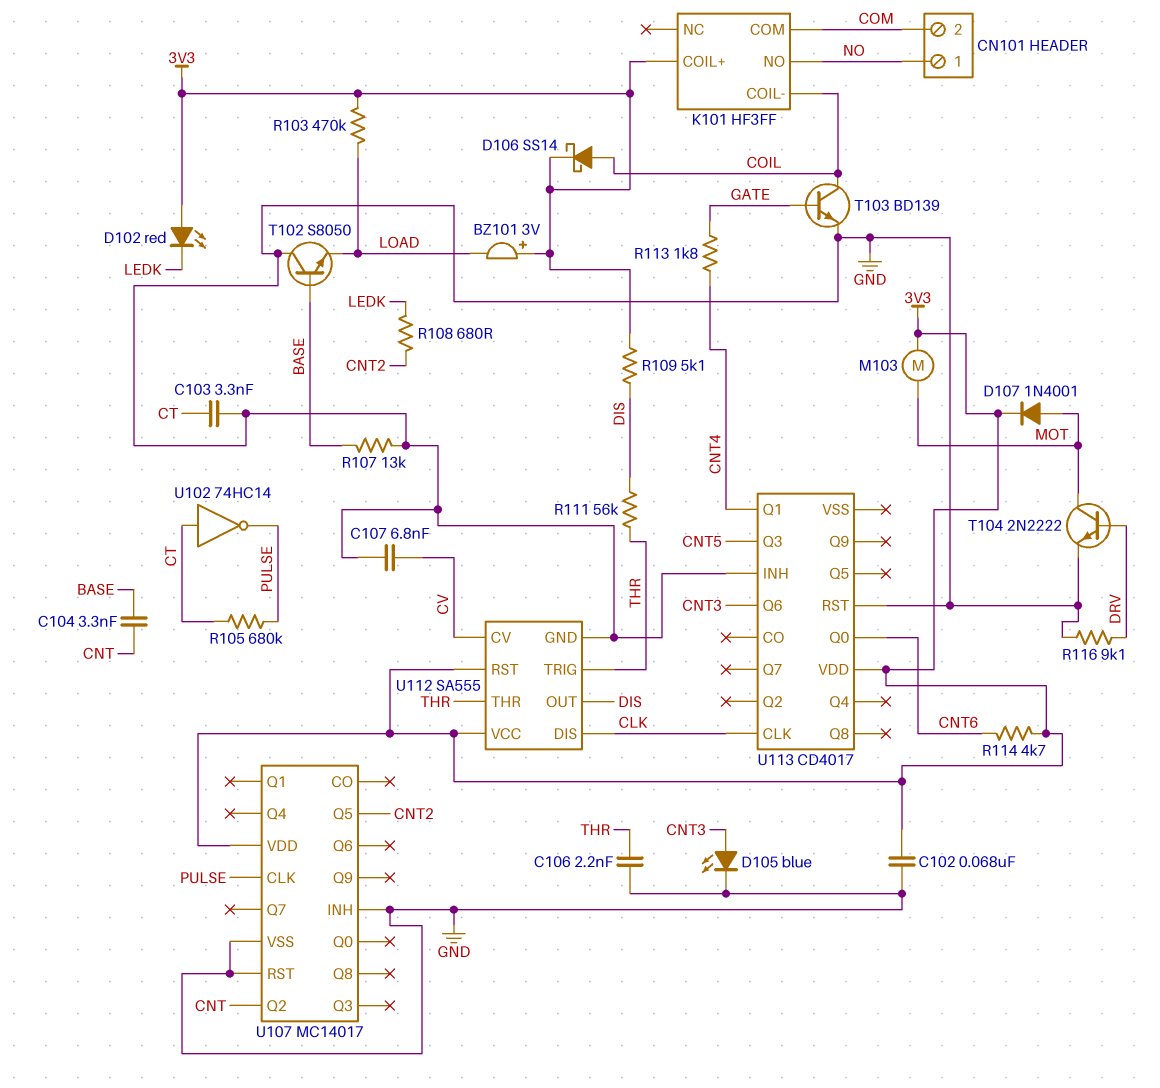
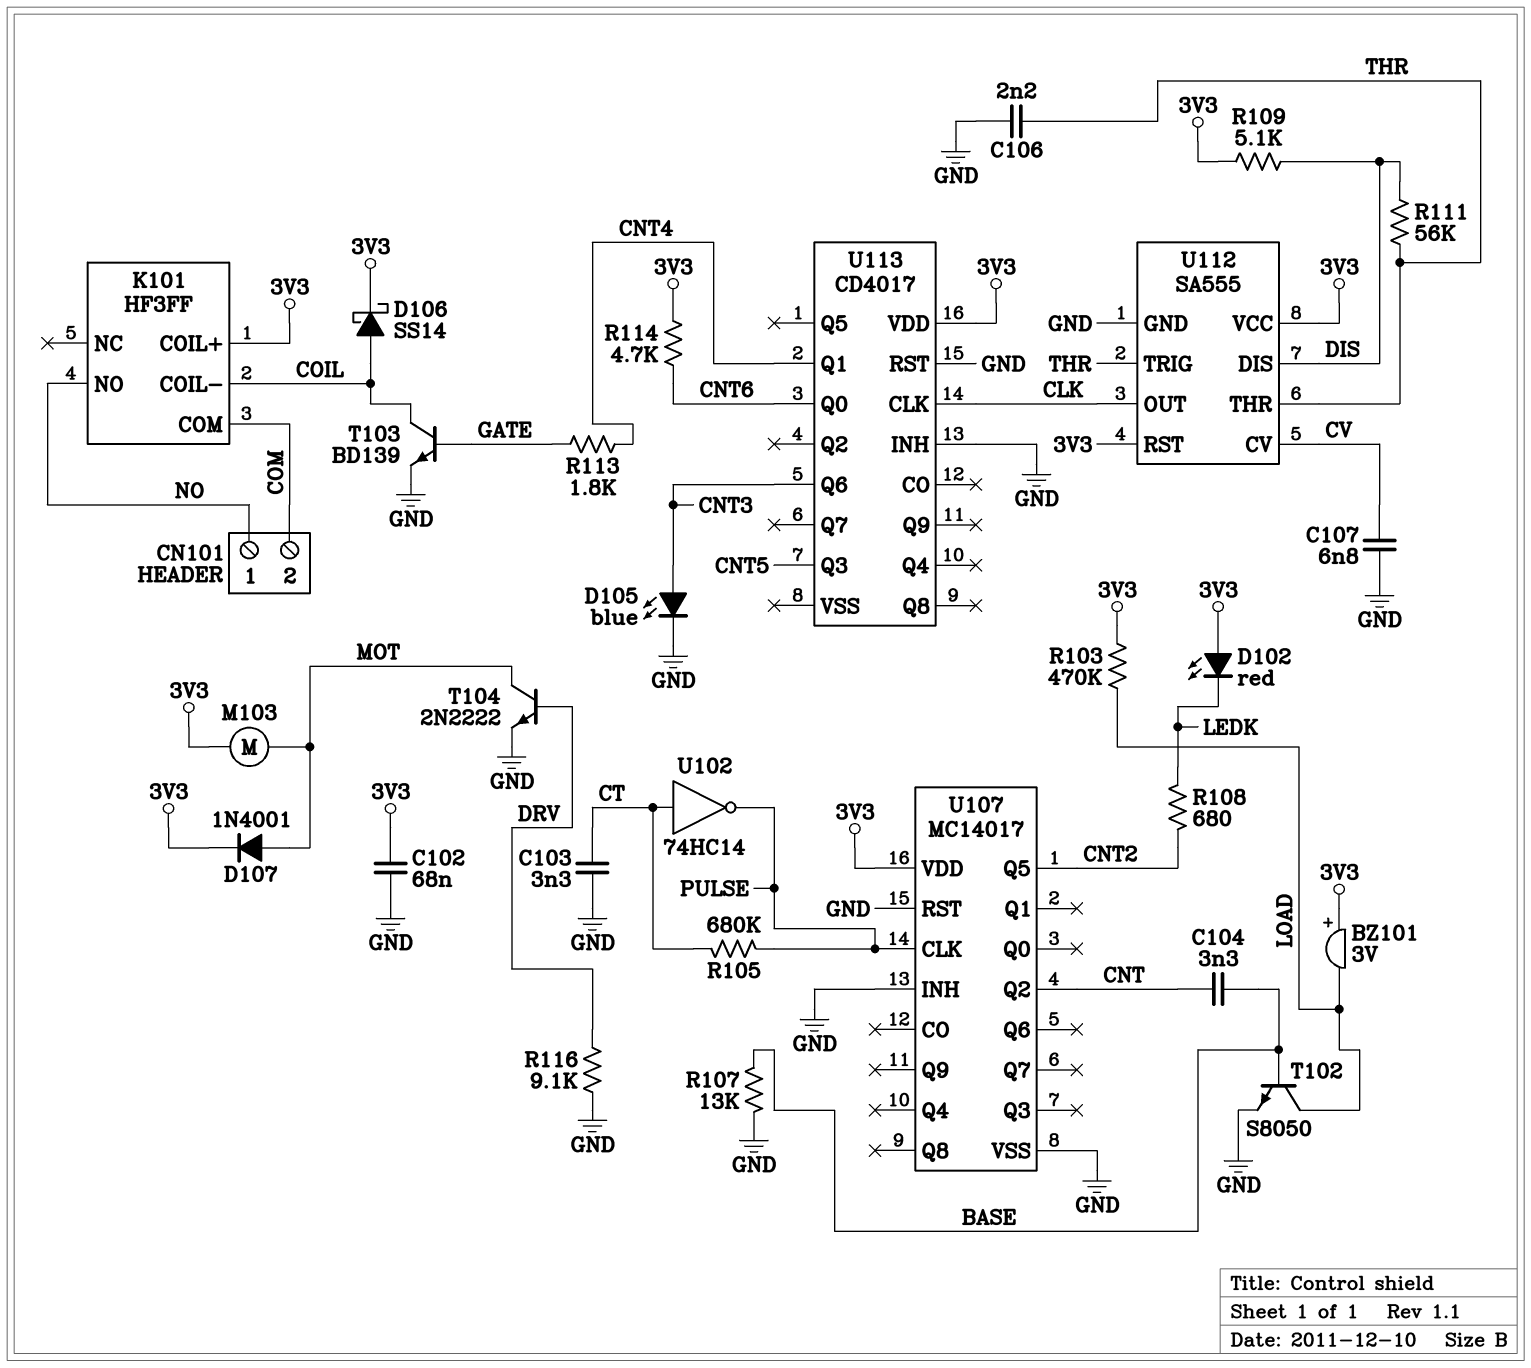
T102: NPN S8050 (B BASE, C GND, E LOAD) -> NPN S8050 (B BASE, C LOAD, E GND)
U112 pin DIS: CLK -> DIS
U112 pin OUT: DIS -> CLK

